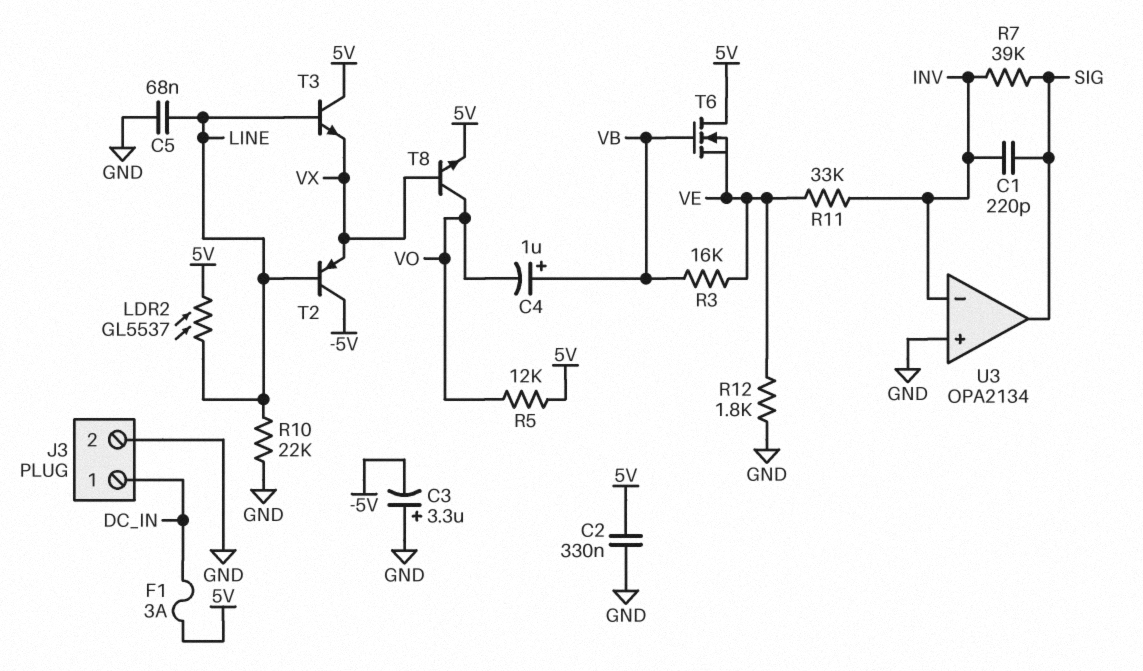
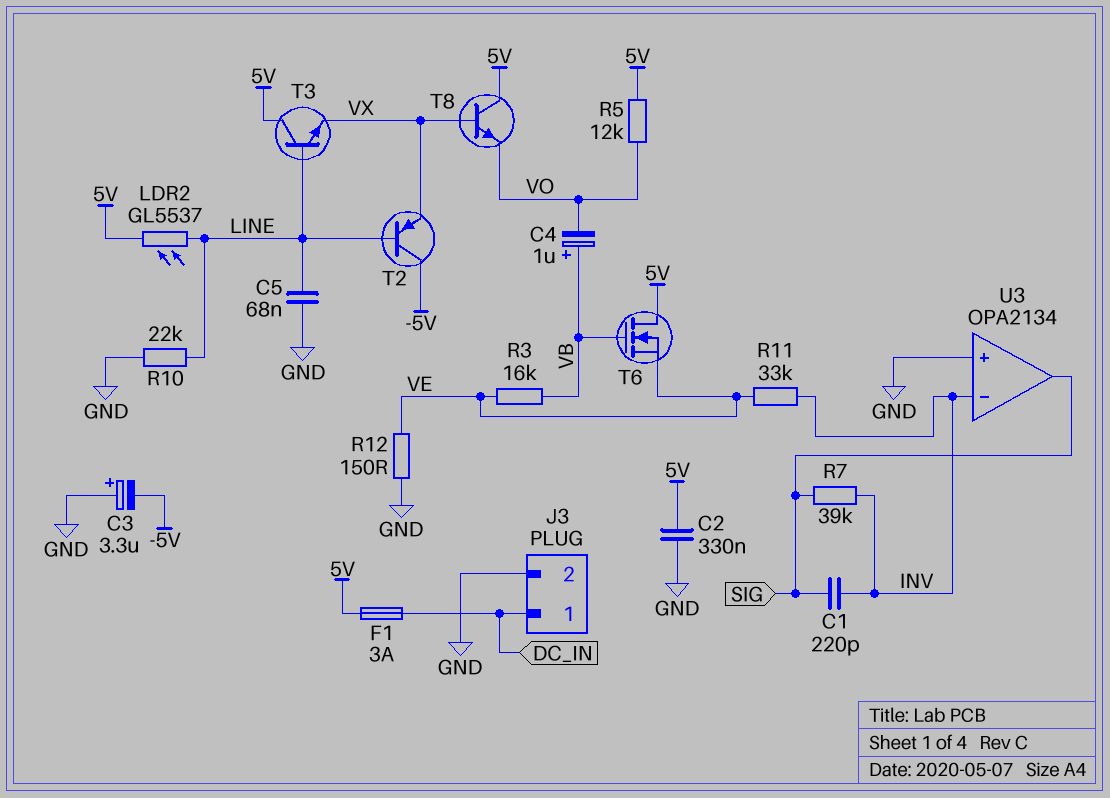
R12: 1.8k (GND, VE) -> 150 (GND, VE)
T8: NPN (B VX, C VO, E 5V) -> NPN (B VX, C 5V, E VO)

